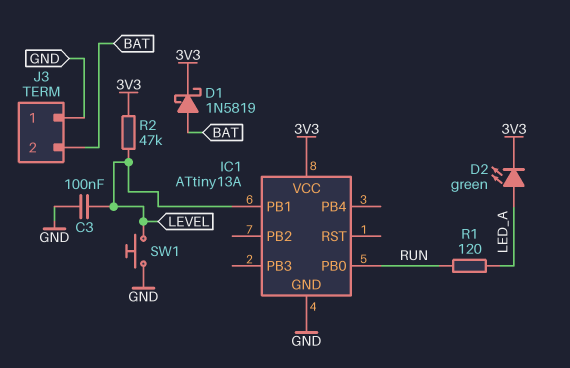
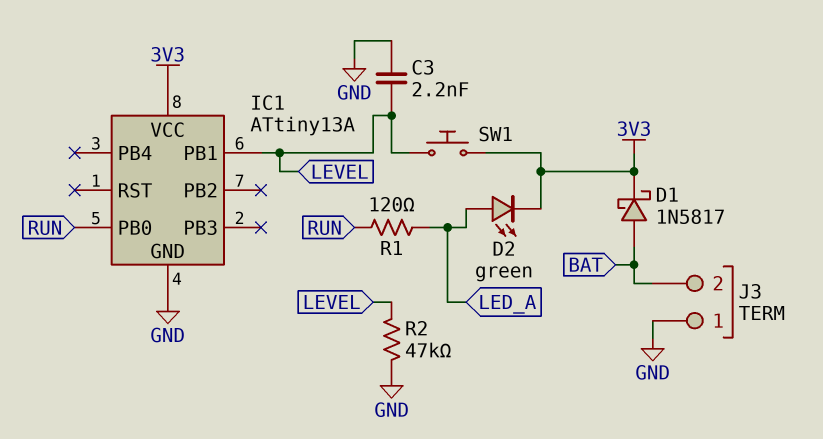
C3: 100nF (GND, LEVEL) -> 2.2nF (GND, LEVEL)
D1: schottky 1N5819 (A BAT, K 3V3) -> schottky 1N5817 (A BAT, K 3V3)
R2: 47k (3V3, LEVEL) -> 47k (GND, LEVEL)
SW1: button (GND, LEVEL) -> button (3V3, LEVEL)

